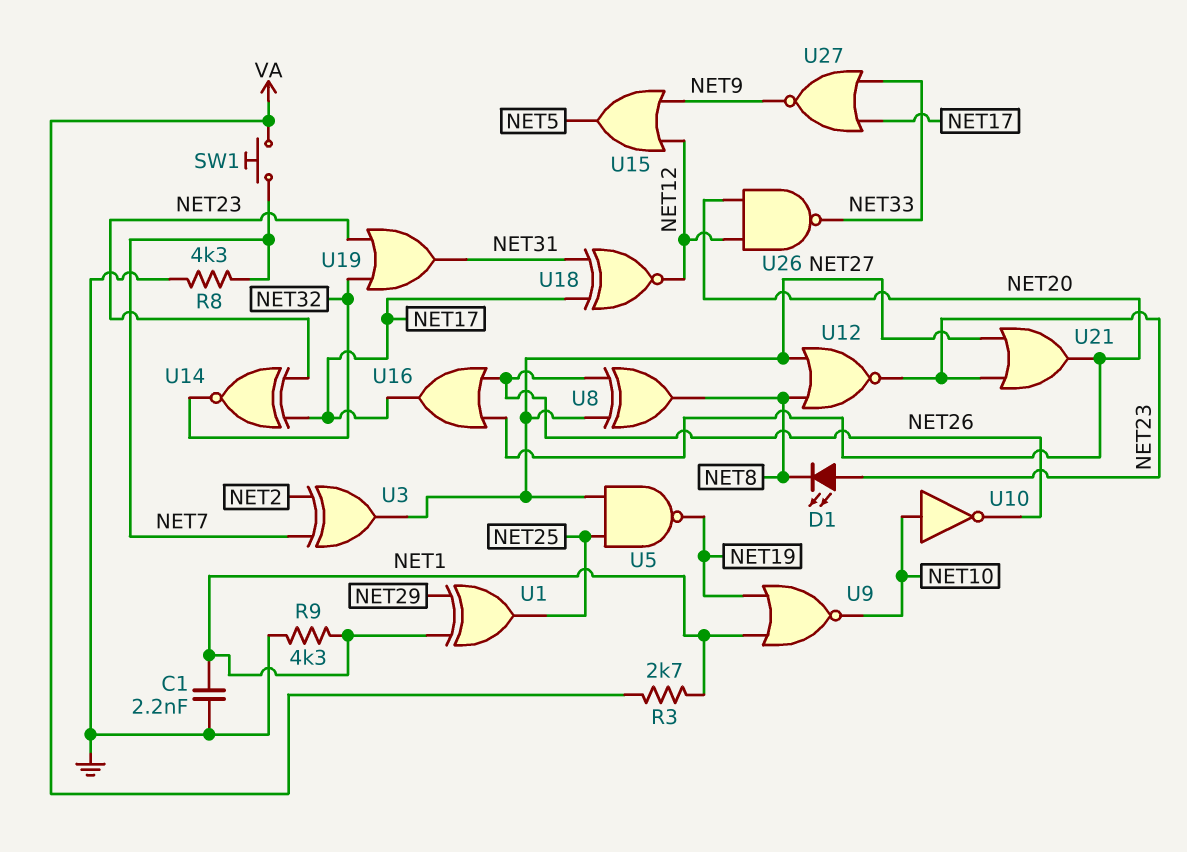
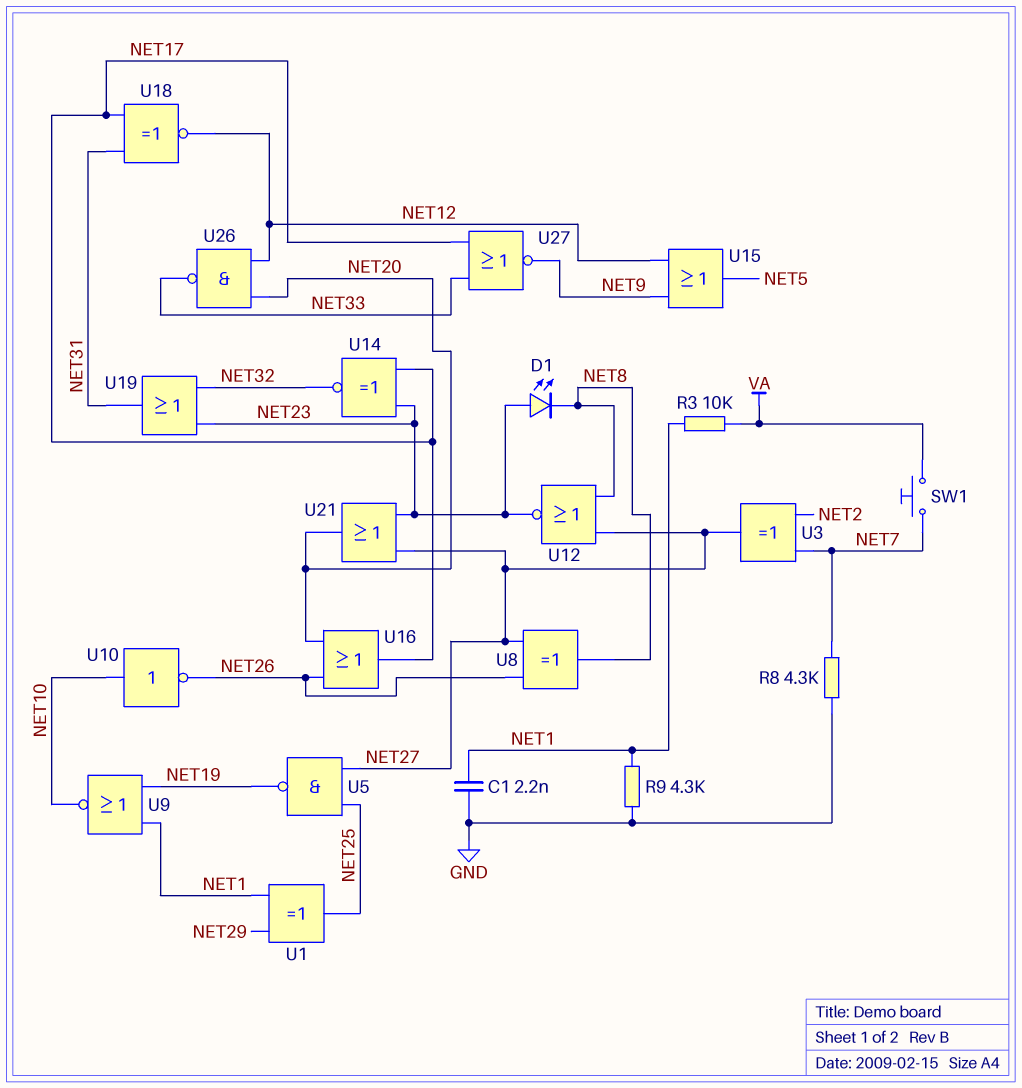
R3: 2.7k (NET1, VA) -> 10k (NET1, VA)

